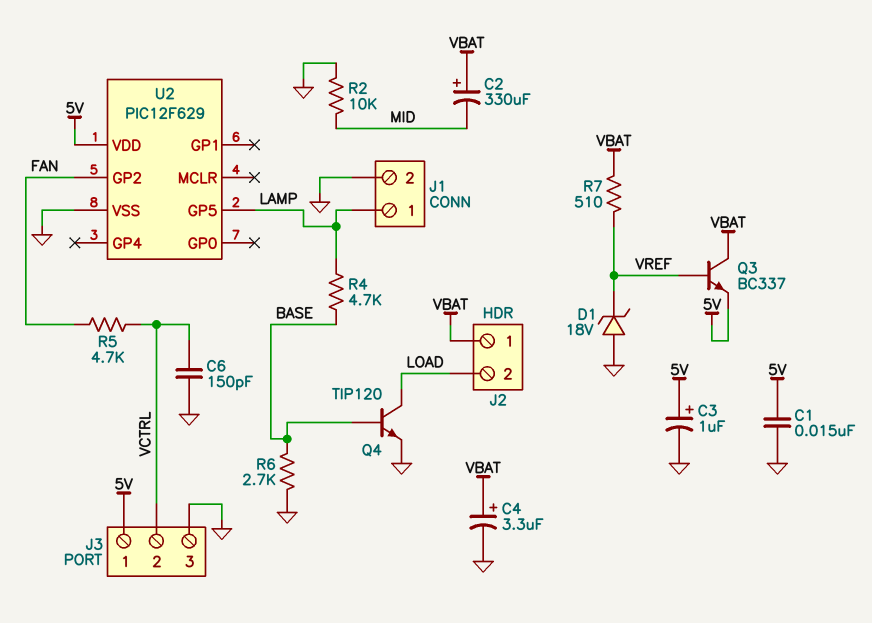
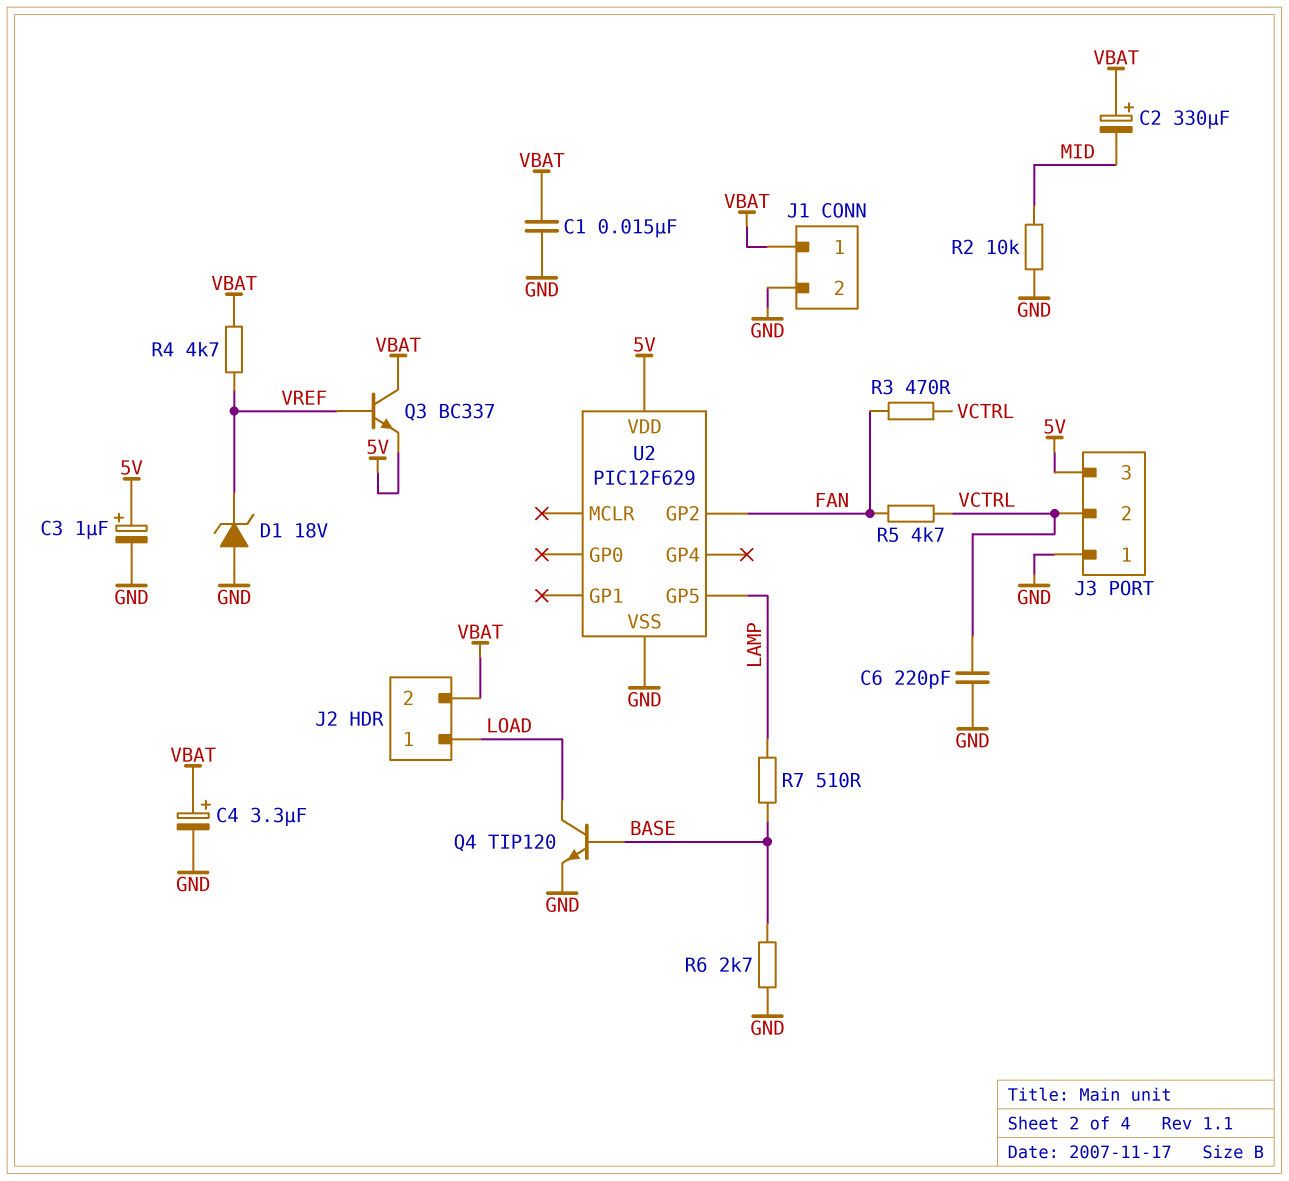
C1: 15nF (5V, GND) -> 15nF (GND, VBAT)
C6: 150pF (GND, VCTRL) -> 220pF (GND, VCTRL)
J1 pin 1: LAMP -> VBAT
J2 pin 1: VBAT -> LOAD
J2 pin 2: LOAD -> VBAT
J3 pin 1: 5V -> GND
J3 pin 3: GND -> 5V
R3: none -> 470 (FAN, VCTRL)
R4: 4.7k (BASE, LAMP) -> 4.7k (VBAT, VREF)
R7: 510 (VBAT, VREF) -> 510 (BASE, LAMP)

